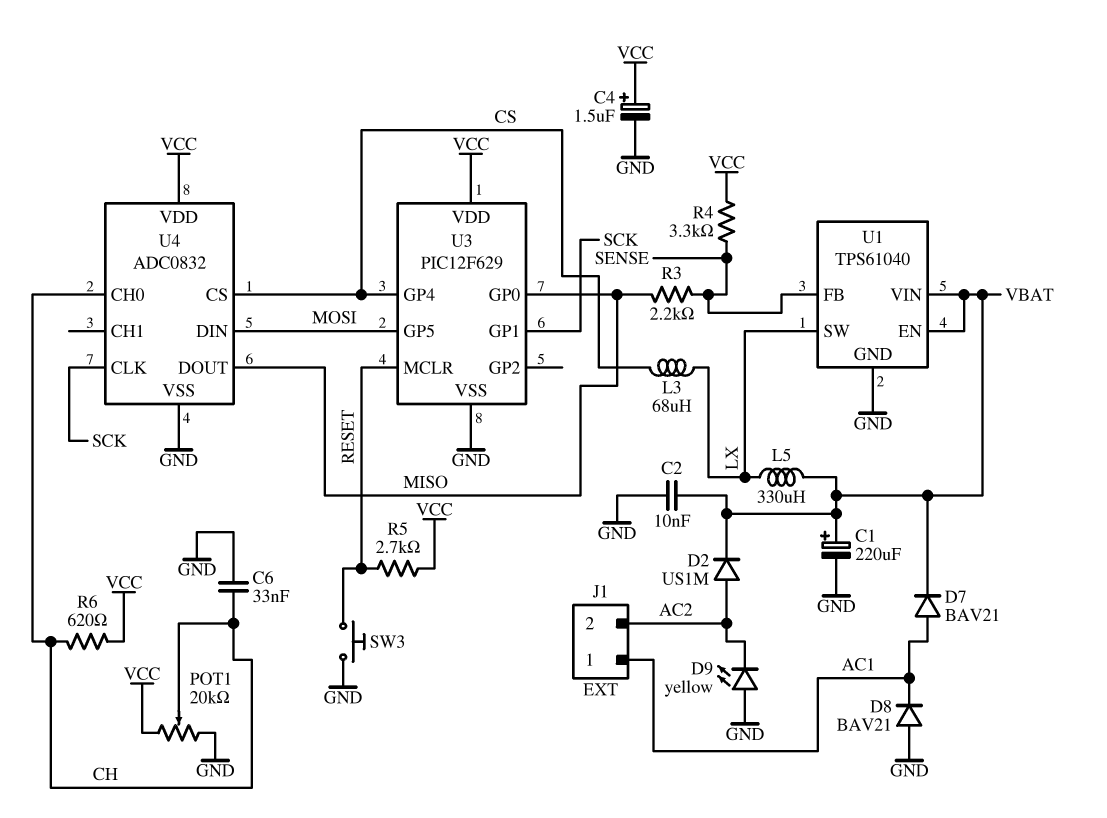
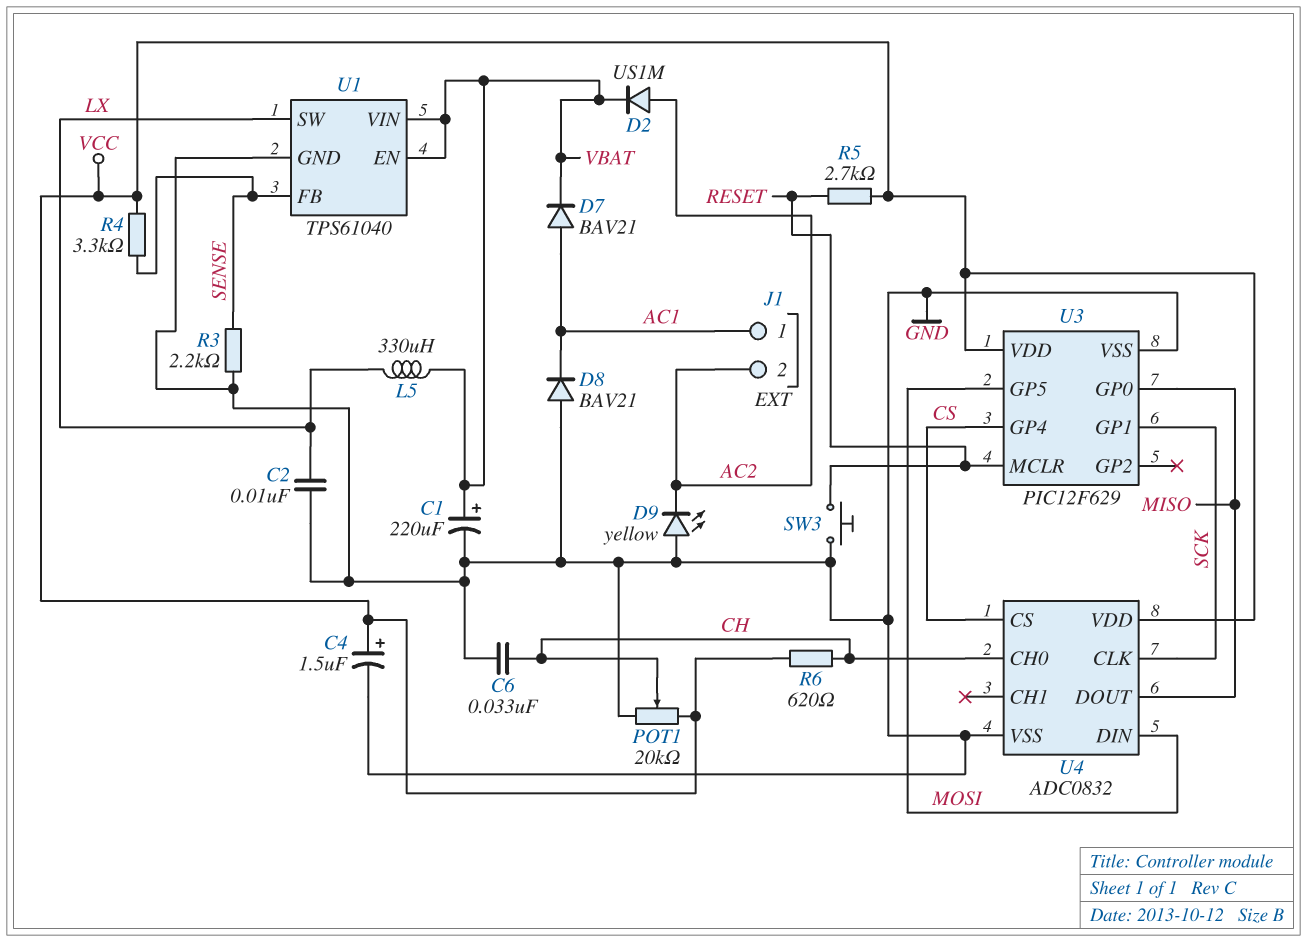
C2: 10nF (GND, VBAT) -> 10nF (GND, LX)
L3: 68uH (CS, LX) -> none
R3: 2.2k (MISO, SENSE) -> 2.2k (GND, SENSE)

